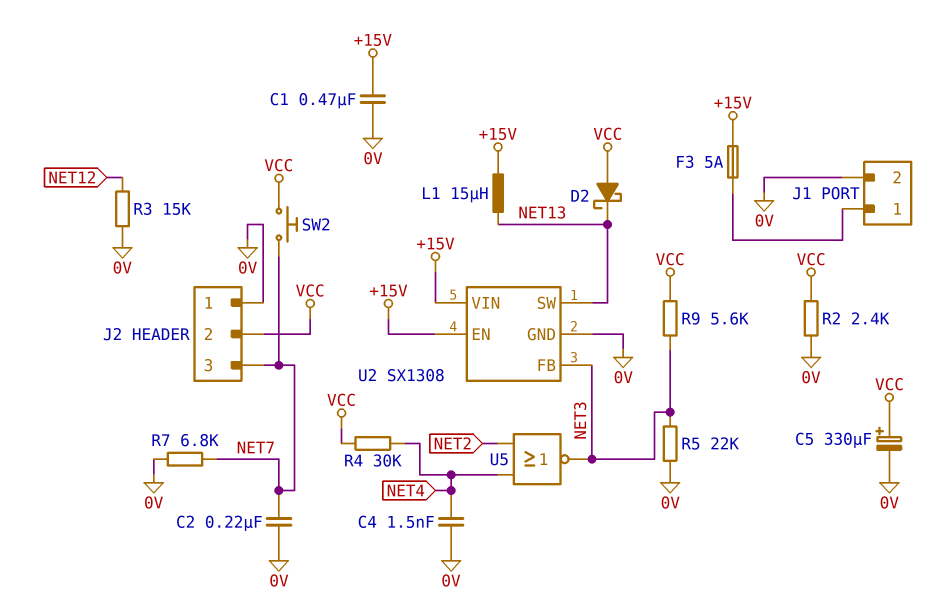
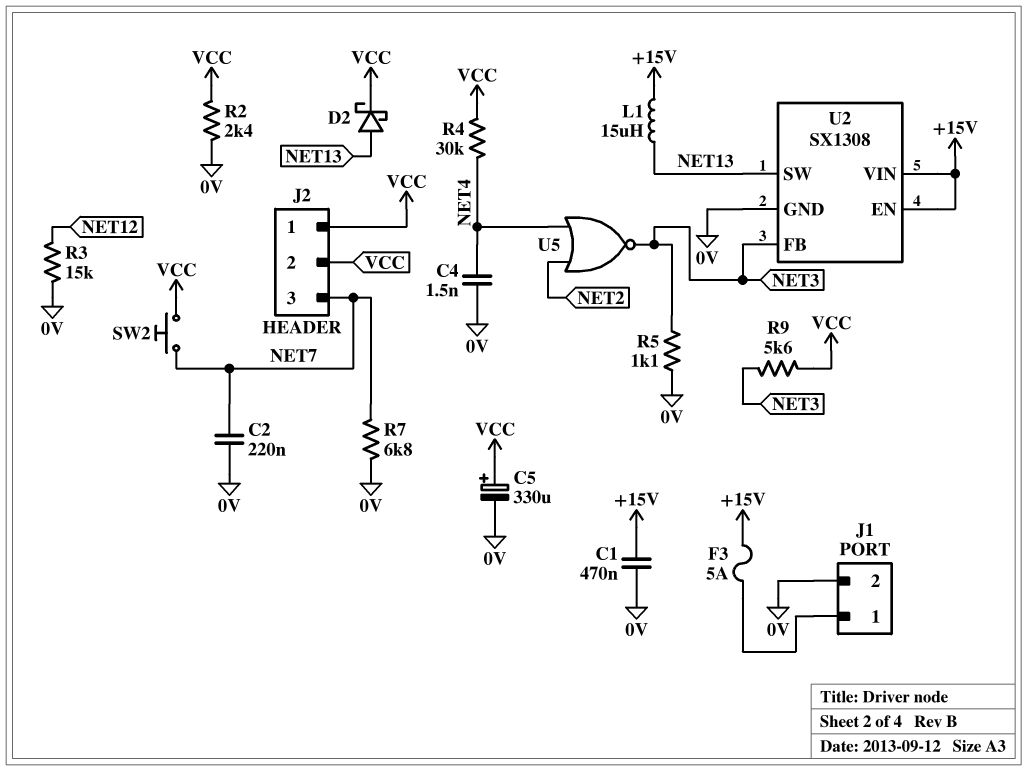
D2: schottky (A VCC, K NET13) -> schottky (A NET13, K VCC)
J2 pin 1: 0V -> VCC
R5: 22k (0V, NET3) -> 1.1k (0V, NET3)

